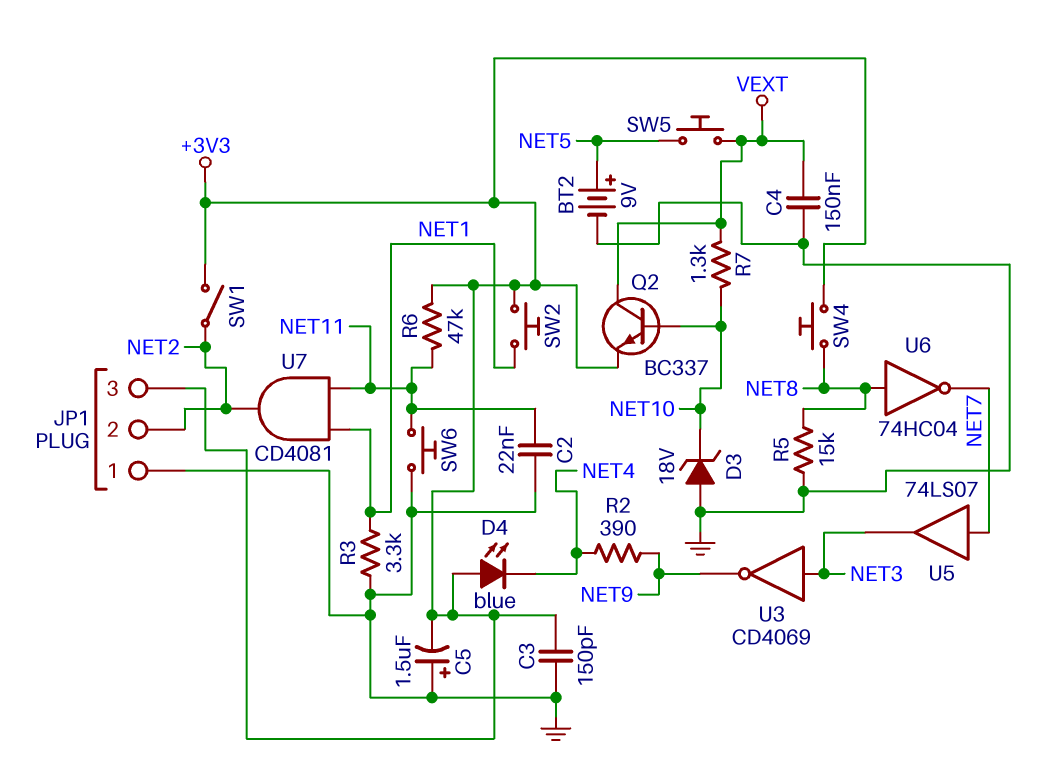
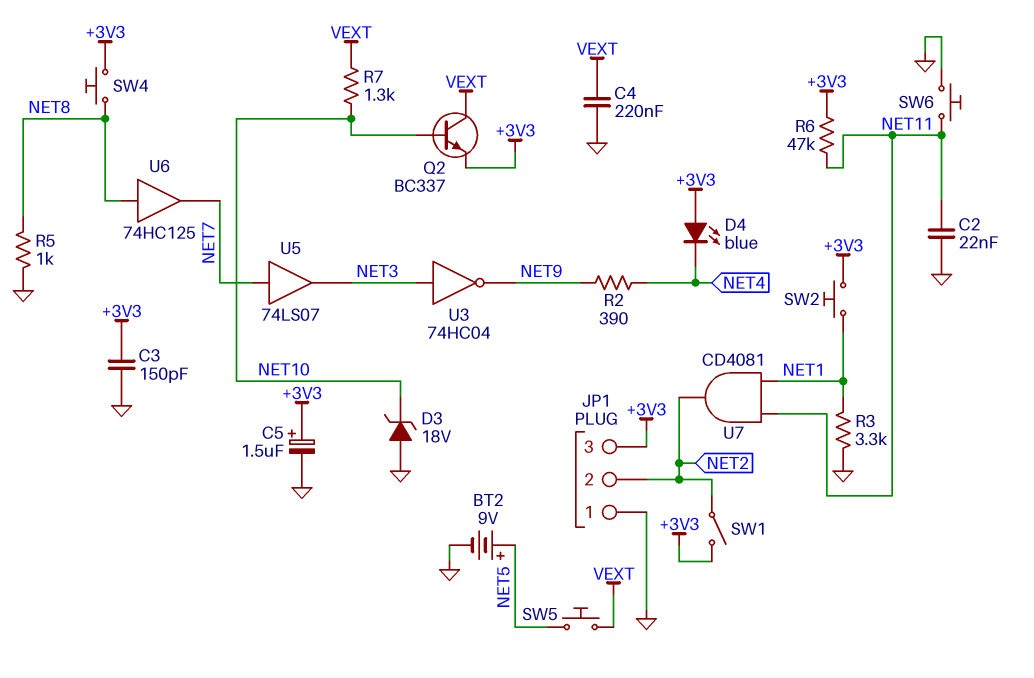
C4: 150nF (GND, VEXT) -> 220nF (GND, VEXT)
C5: 1.5uF (plus GND, minus +3V3) -> 1.5uF (plus +3V3, minus GND)
R5: 15k (GND, NET8) -> 1k (GND, NET8)
U3: NOT CD4069 (in NET3, out NET9) -> NOT 74HC04 (in NET3, out NET9)
U6: NOT 74HC04 (in NET8, out NET7) -> buffer 74HC125 (in NET8, out NET7)

